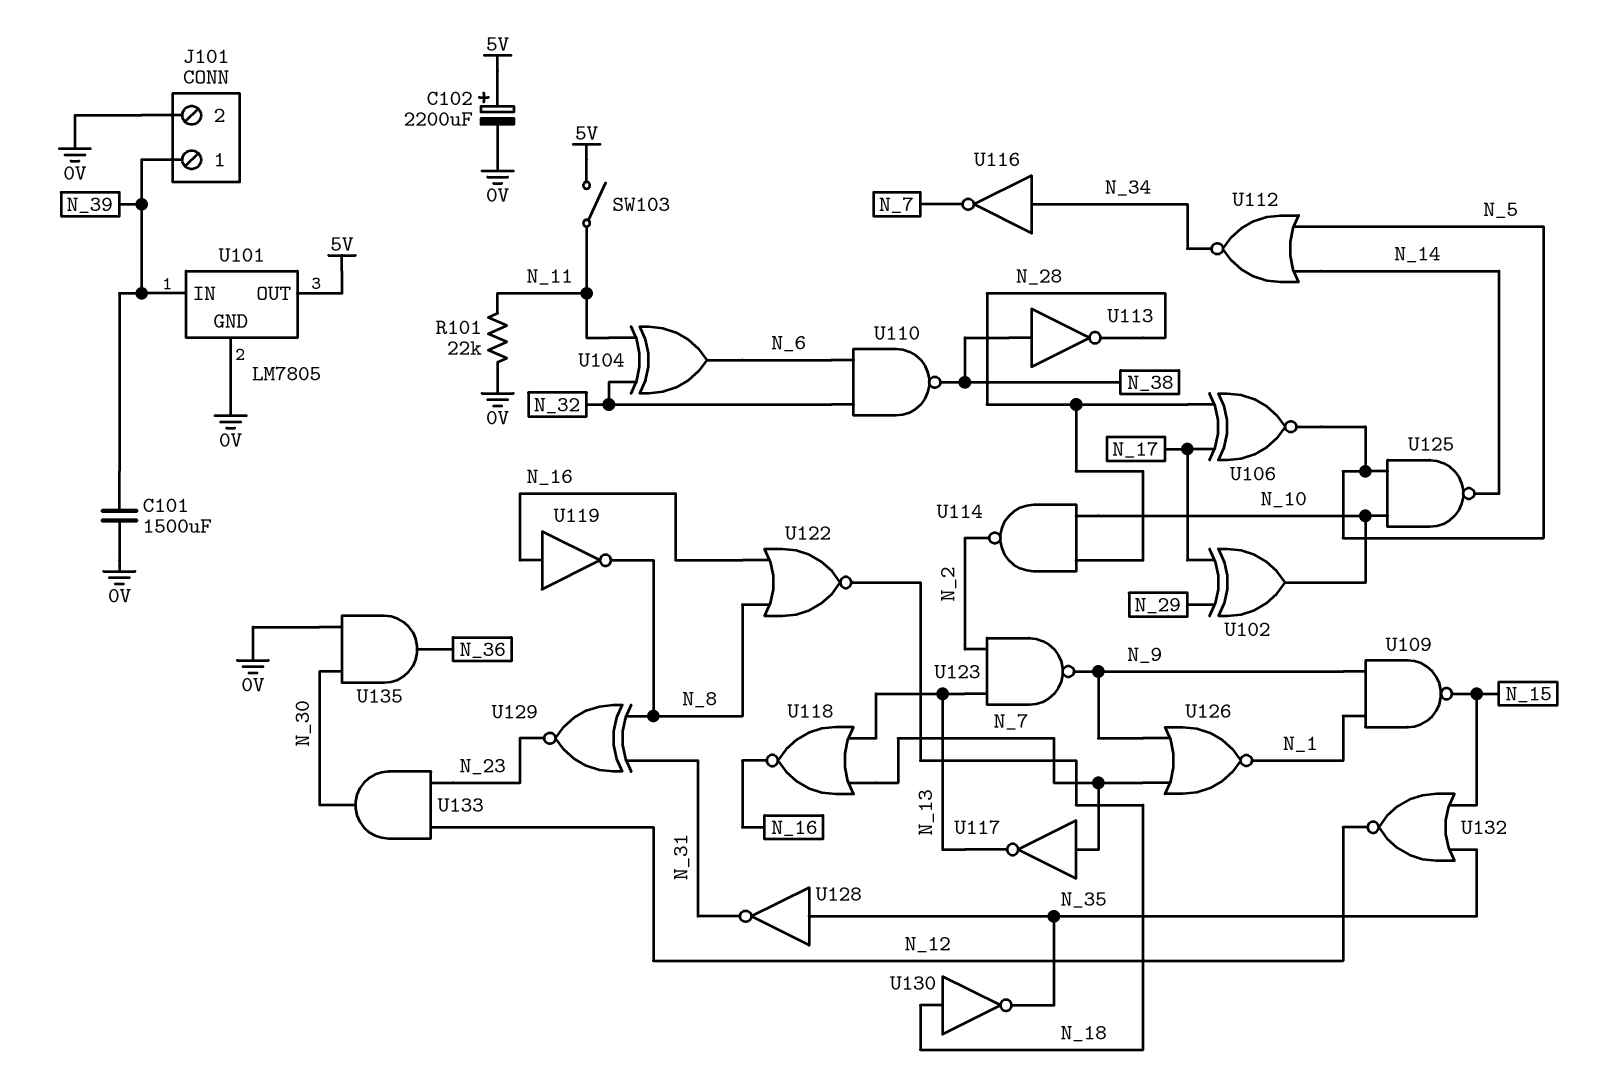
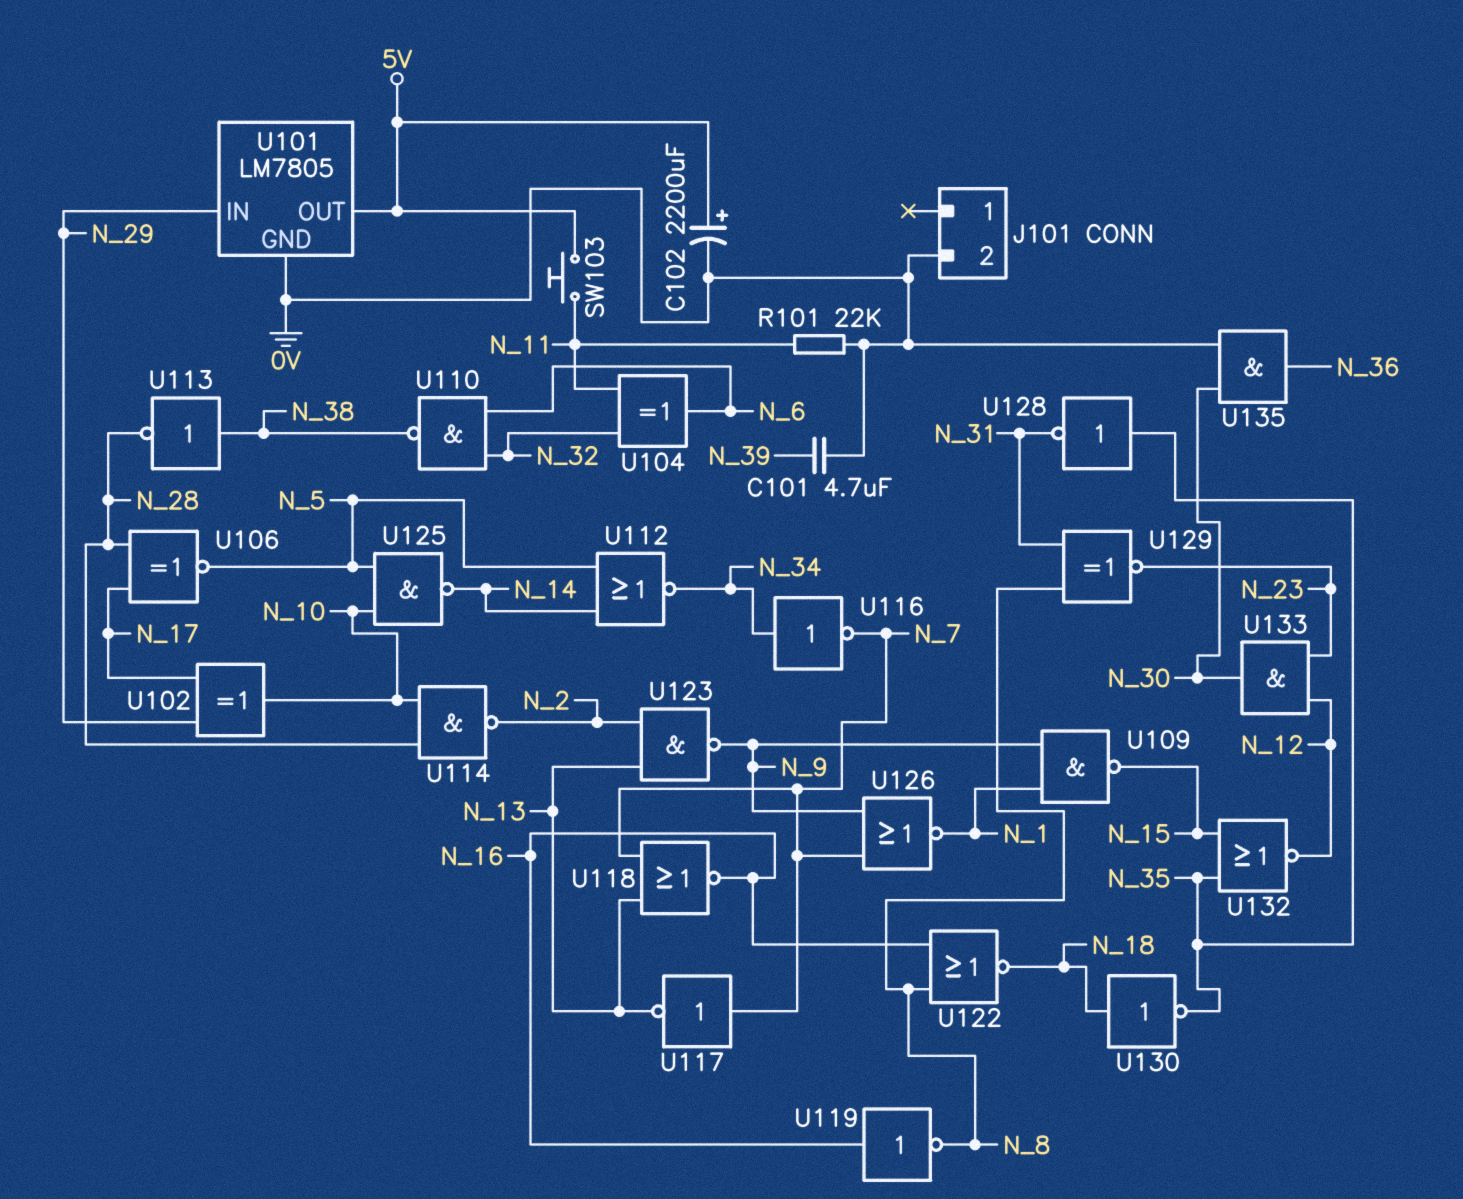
C101: 1500uF (0V, N_39) -> 4.7uF (0V, N_39)
J101 pin 1: N_39 -> none
SW103: switch (5V, N_11) -> button (5V, N_11)
U101 pin IN: N_39 -> N_29

